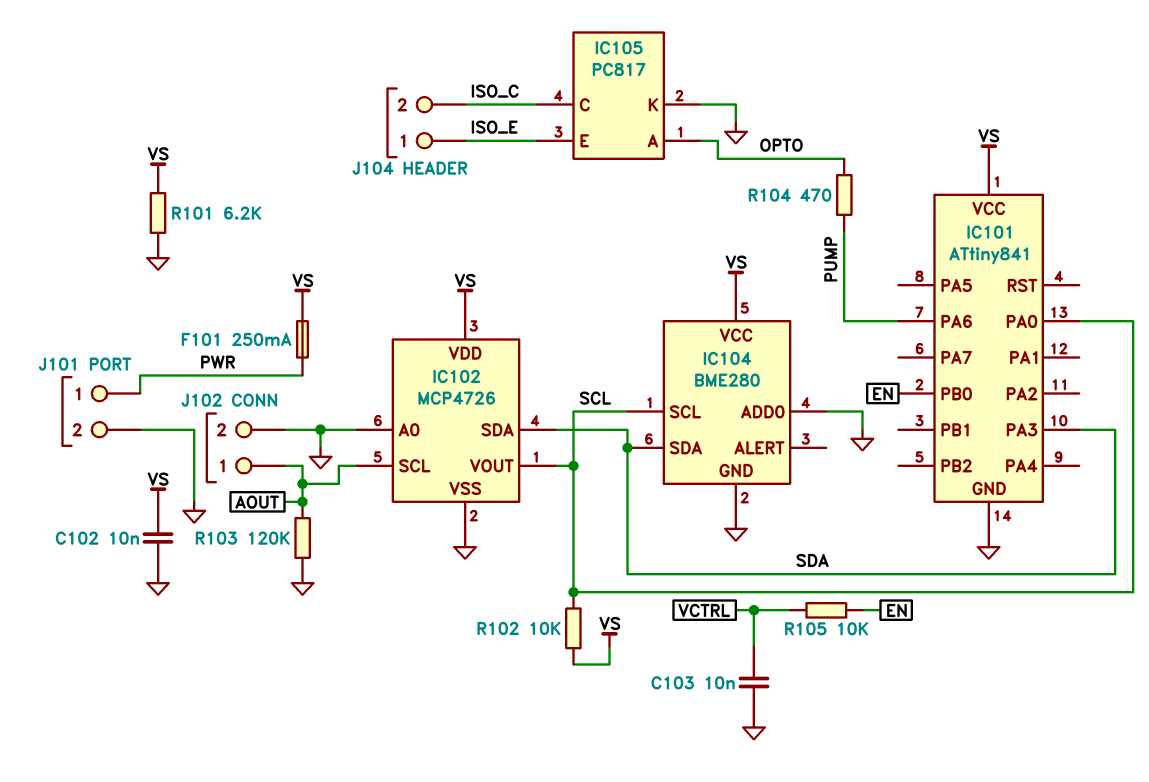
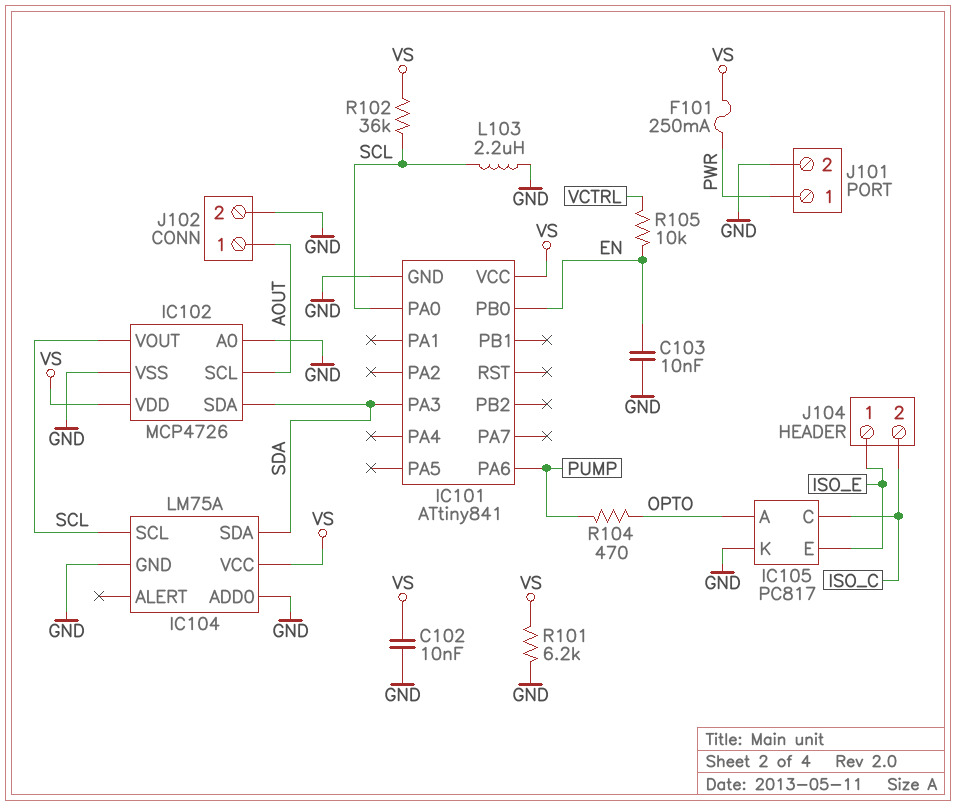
C103: 10nF (GND, VCTRL) -> 10nF (EN, GND)
IC104: BME280 -> LM75A
L103: none -> 2.2uH (GND, SCL)
R102: 10k (SCL, VS) -> 36k (SCL, VS)
R103: 120k (AOUT, GND) -> none

